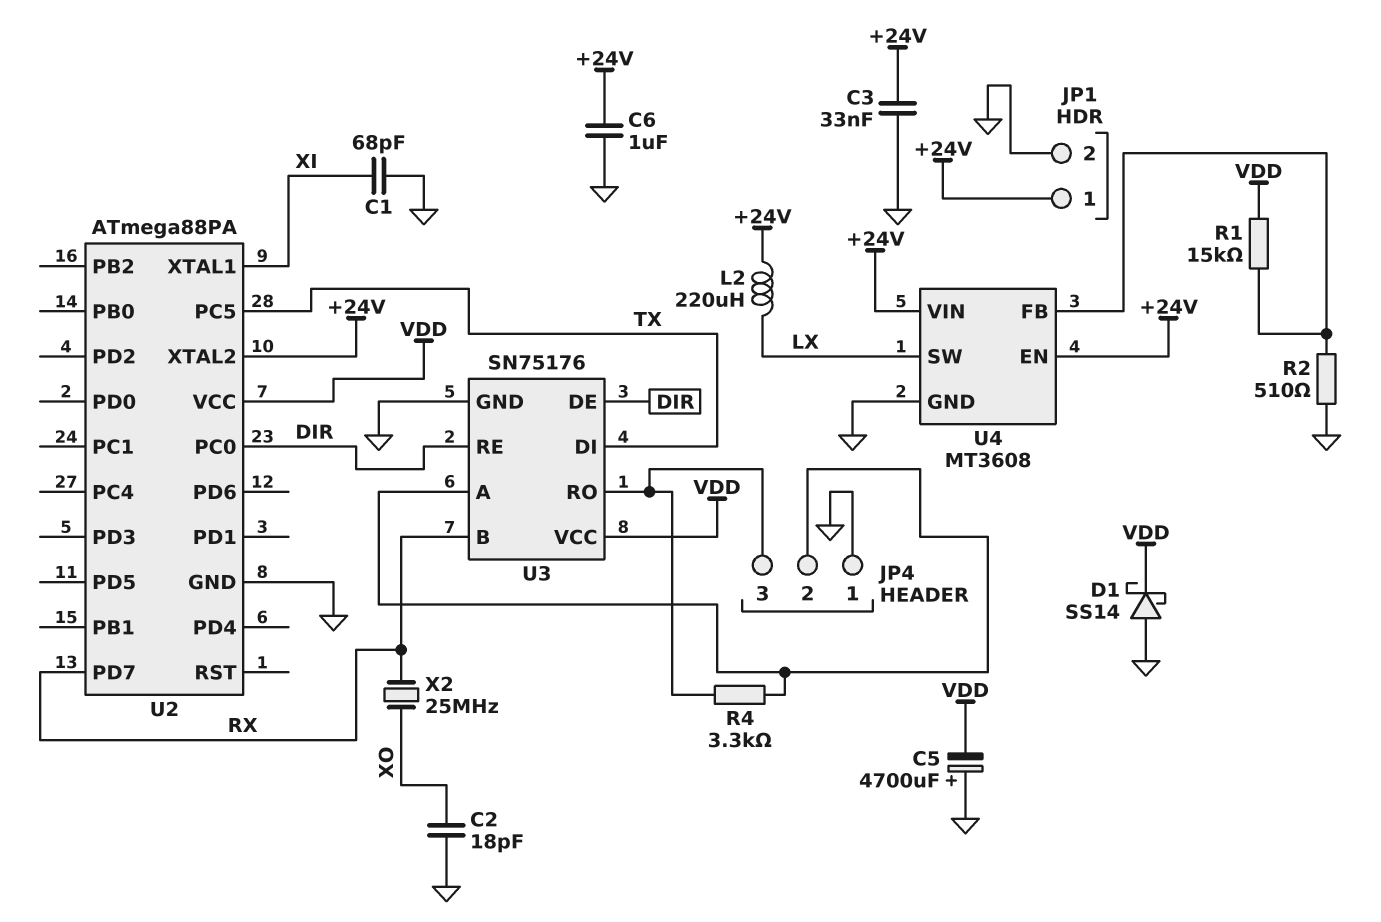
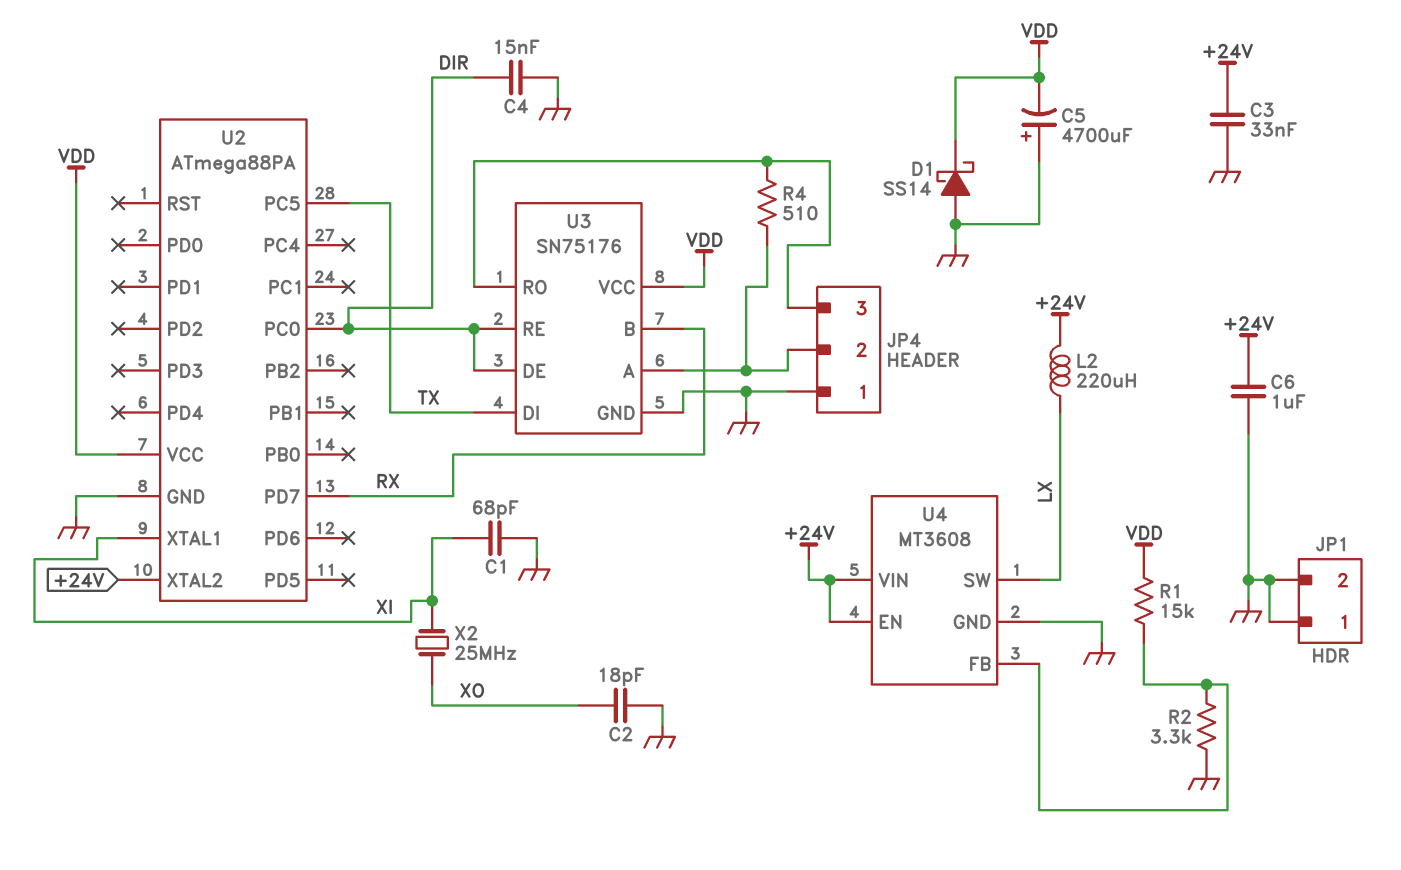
C4: none -> 15nF (DIR, GND)
JP1 pin 1: +24V -> GND
R2: 510 (GND, U4/FB) -> 3.3k (GND, U4/FB)
R4: 3.3k (JP4/2, JP4/3) -> 510 (JP4/2, JP4/3)
X2: 25MHz (RX, XO) -> 25MHz (XI, XO)

